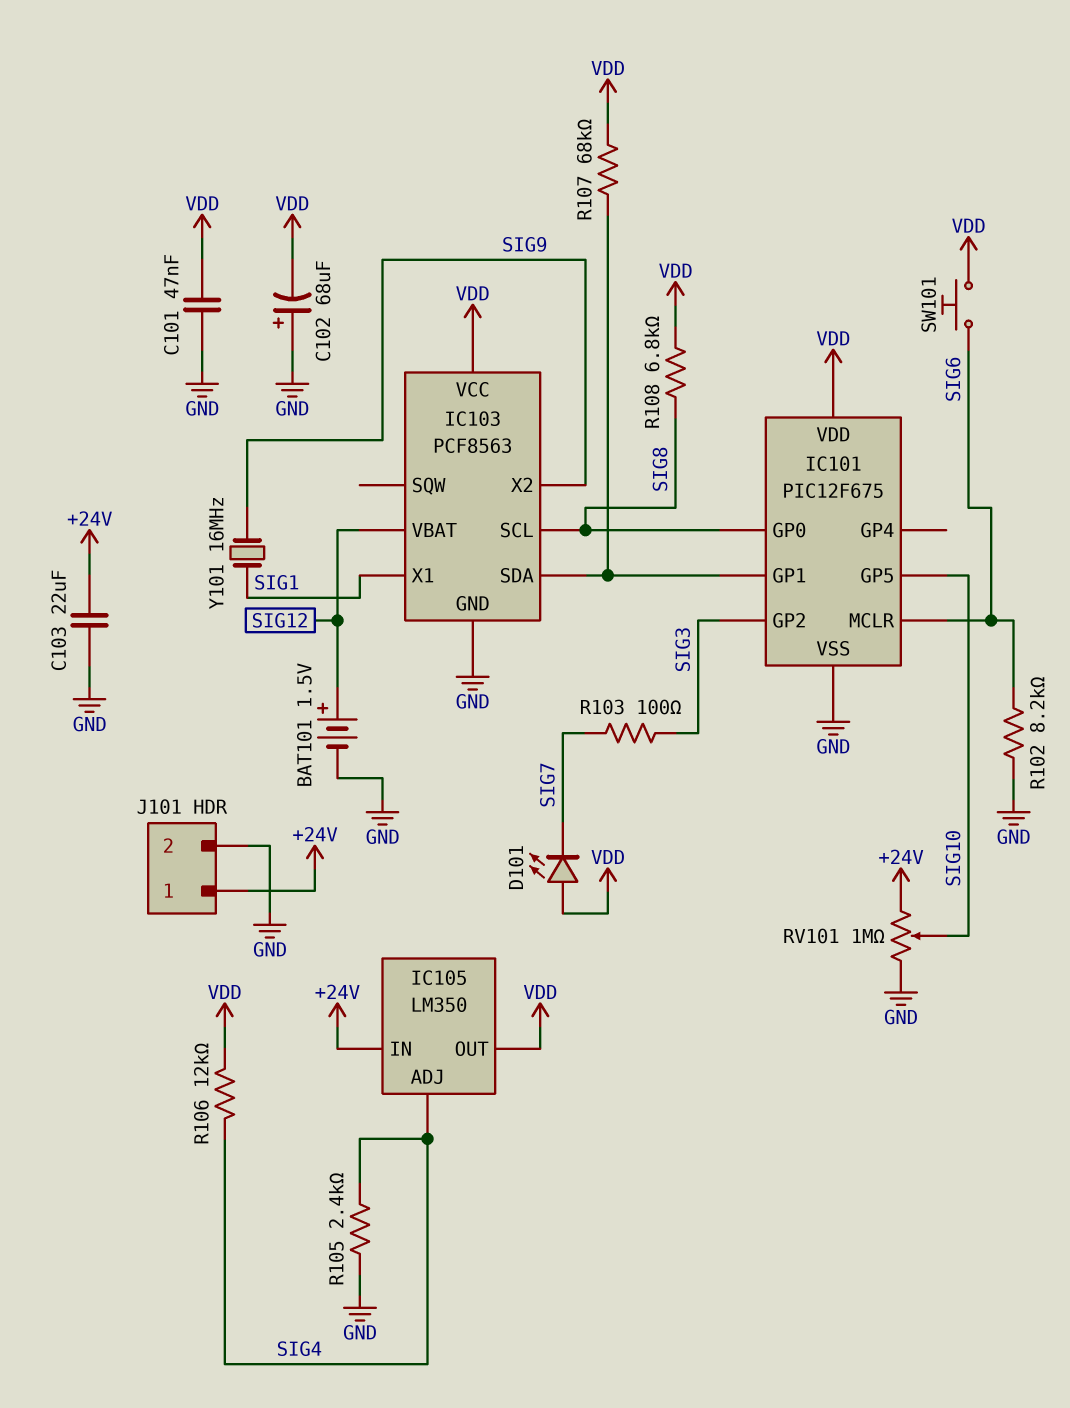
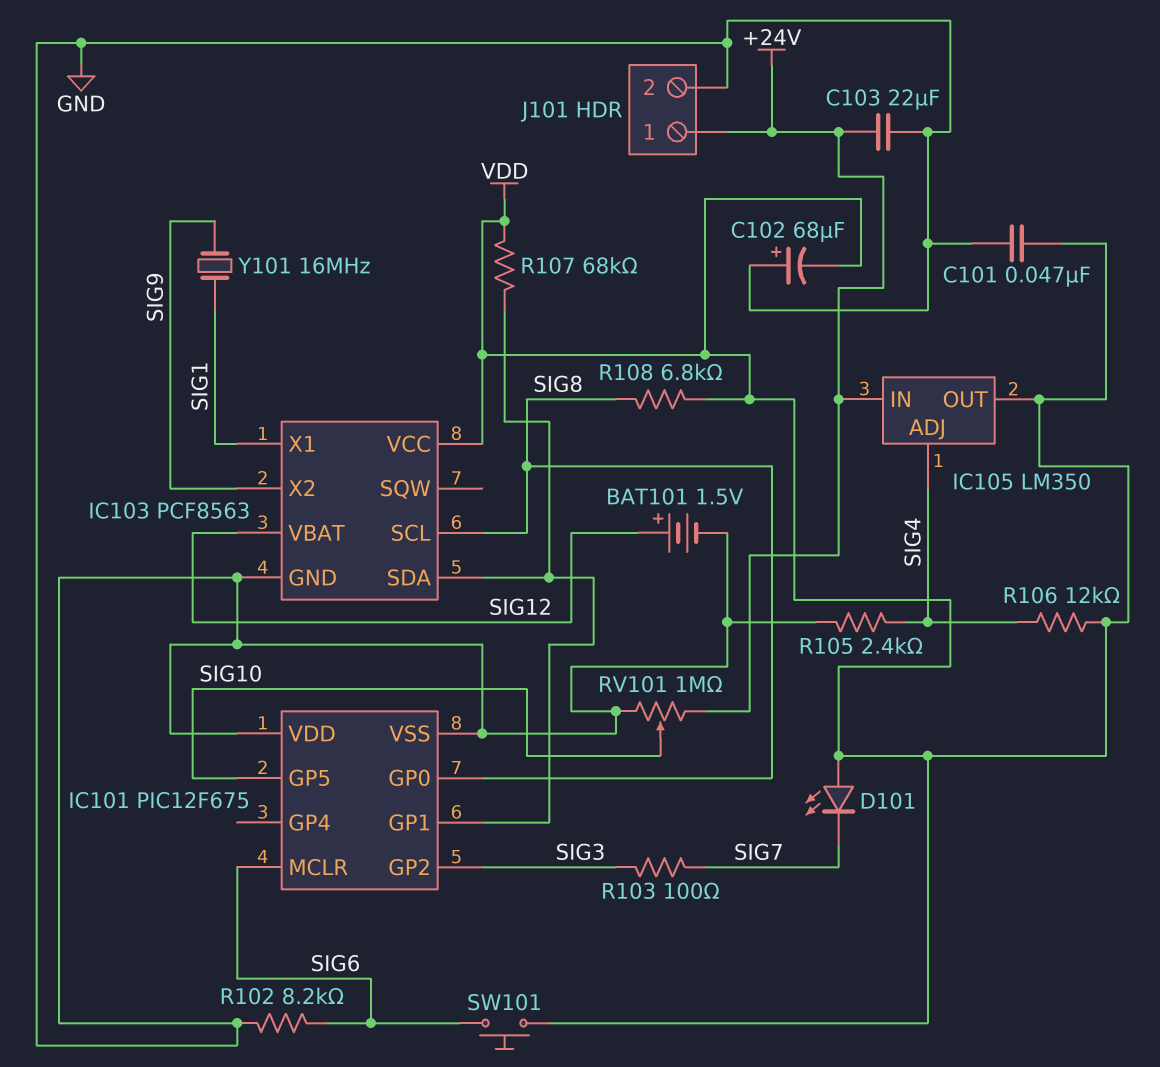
IC101 pin VDD: VDD -> GND

